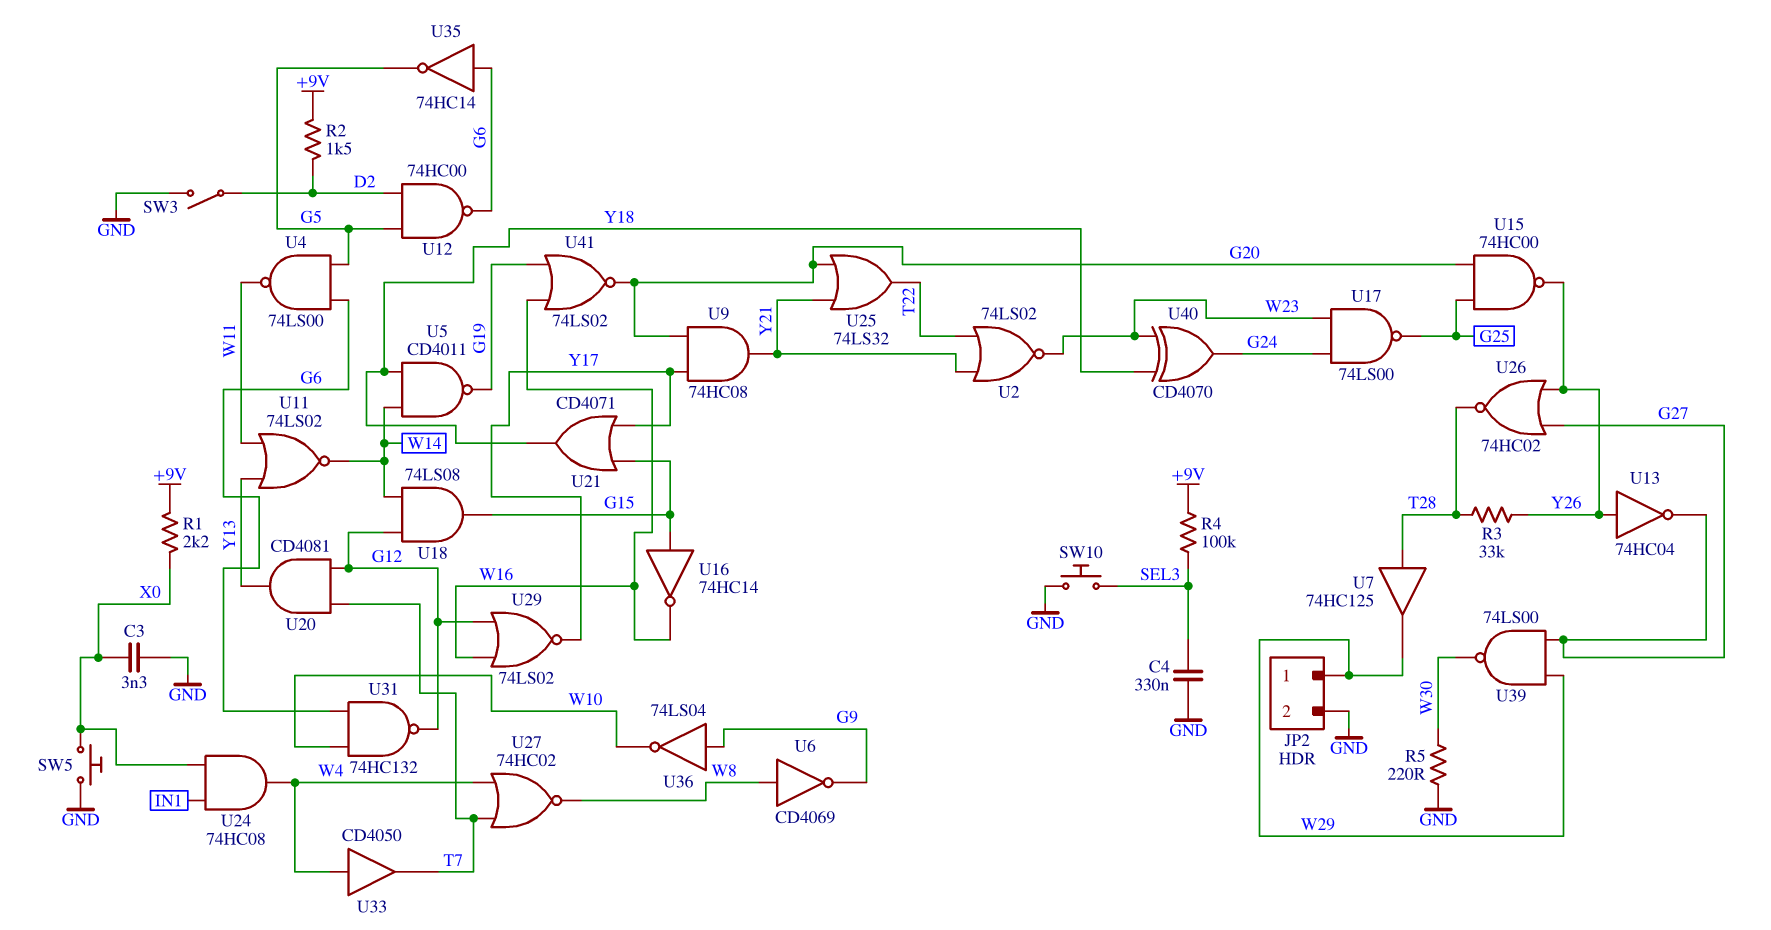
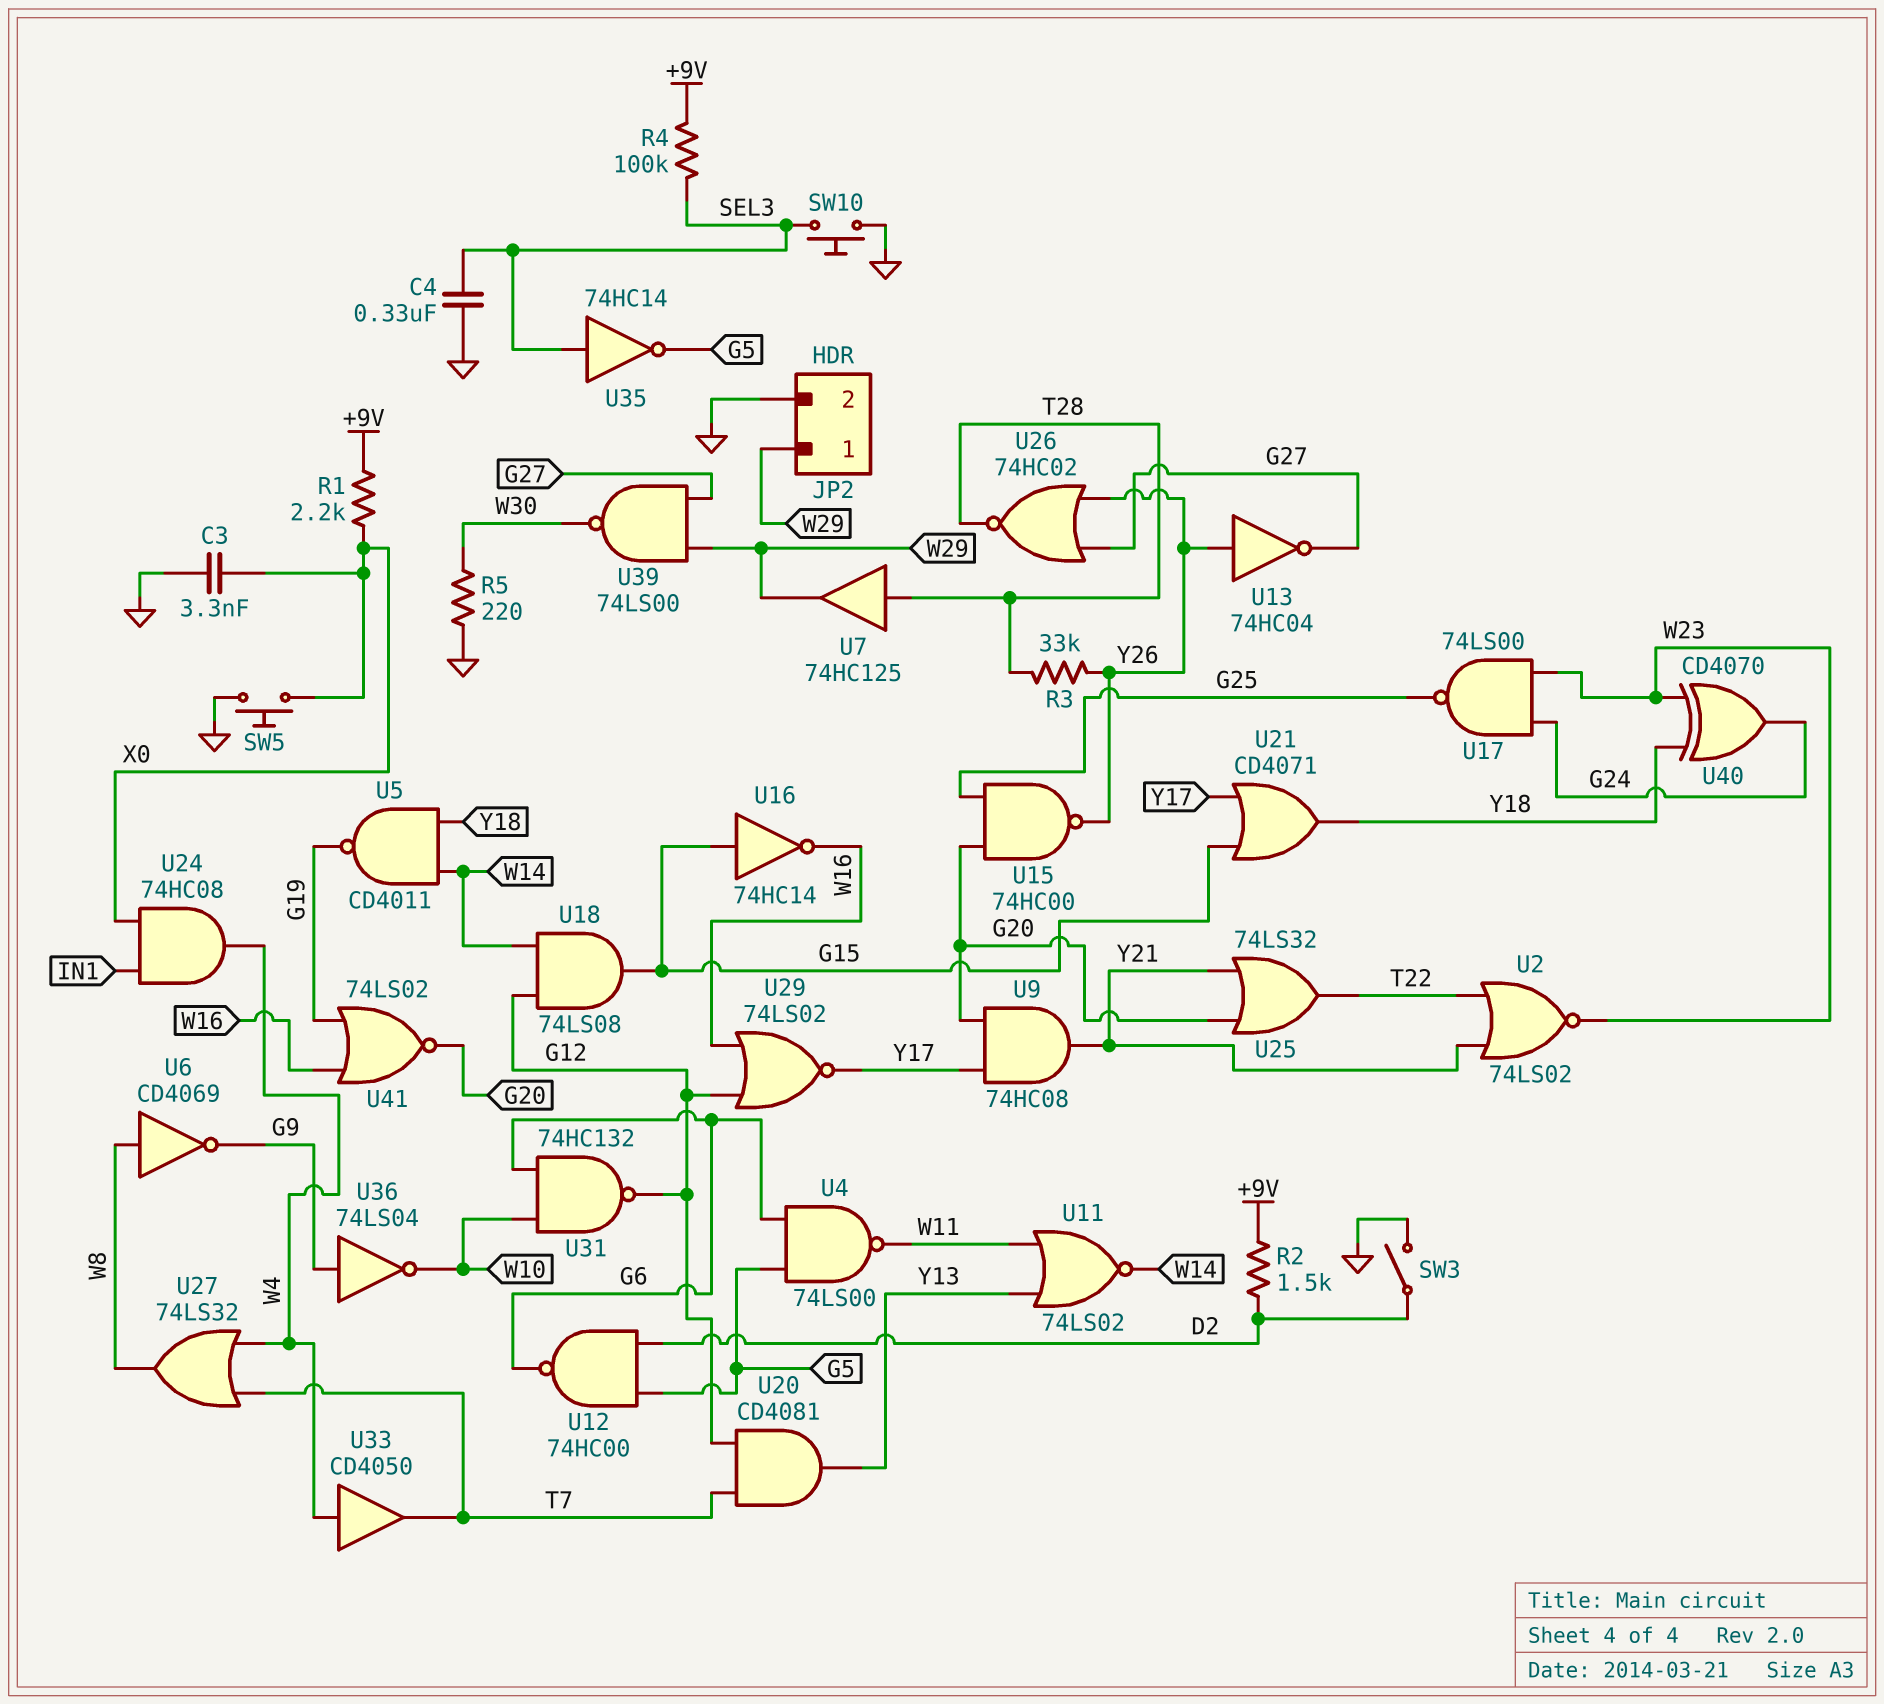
U27: NOR 74HC02 (in T7, in W4, out W8) -> OR 74LS32 (in T7, in W4, out W8)
U35: NOT 74HC14 (in G6, out G5) -> NOT 74HC14 (in SEL3, out G5)

